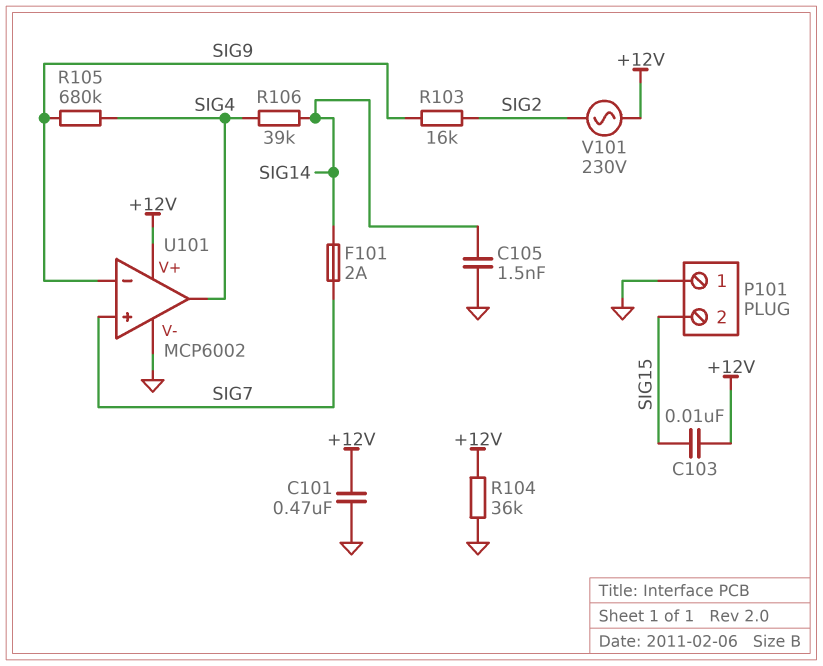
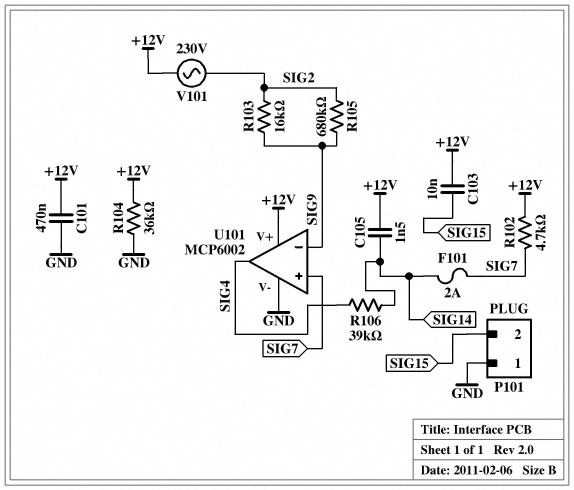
C105: 1.5nF (GND, SIG14) -> 1.5nF (+12V, SIG14)
R102: none -> 4.7k (+12V, SIG7)
R105: 680k (SIG4, SIG9) -> 680k (SIG2, SIG9)

